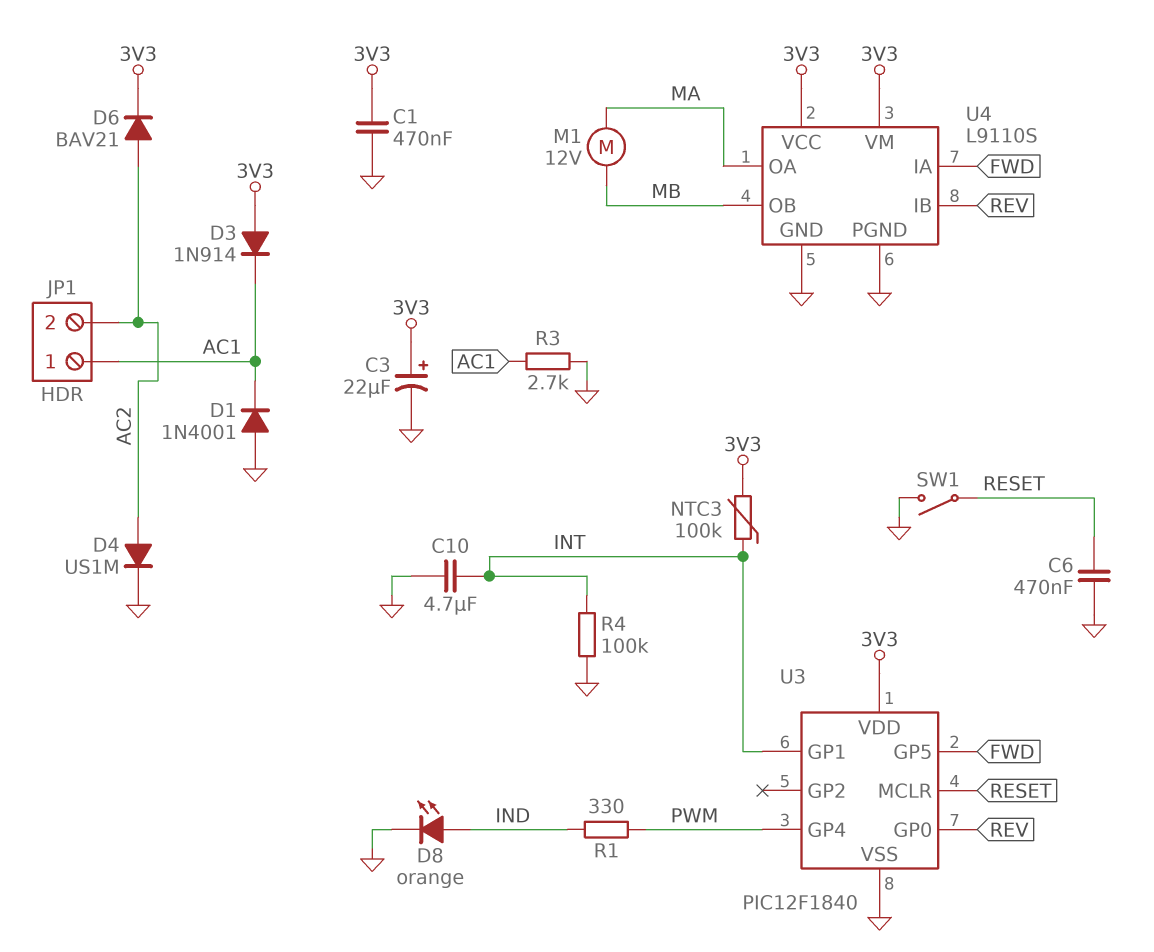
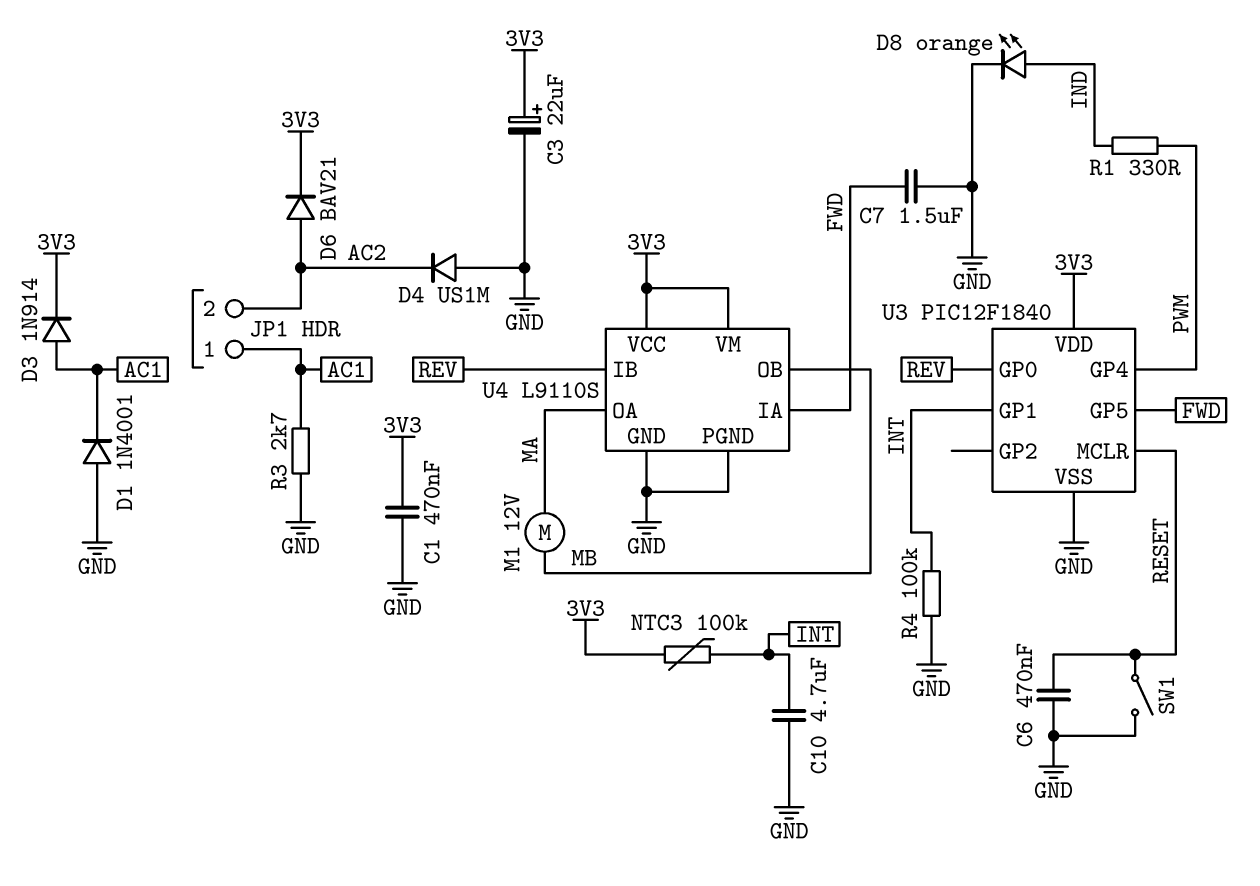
C7: none -> 1.5uF (FWD, GND)
D3: diode 1N914 (A 3V3, K AC1) -> diode 1N914 (A AC1, K 3V3)
D4: diode US1M (A AC2, K GND) -> diode US1M (A GND, K AC2)

